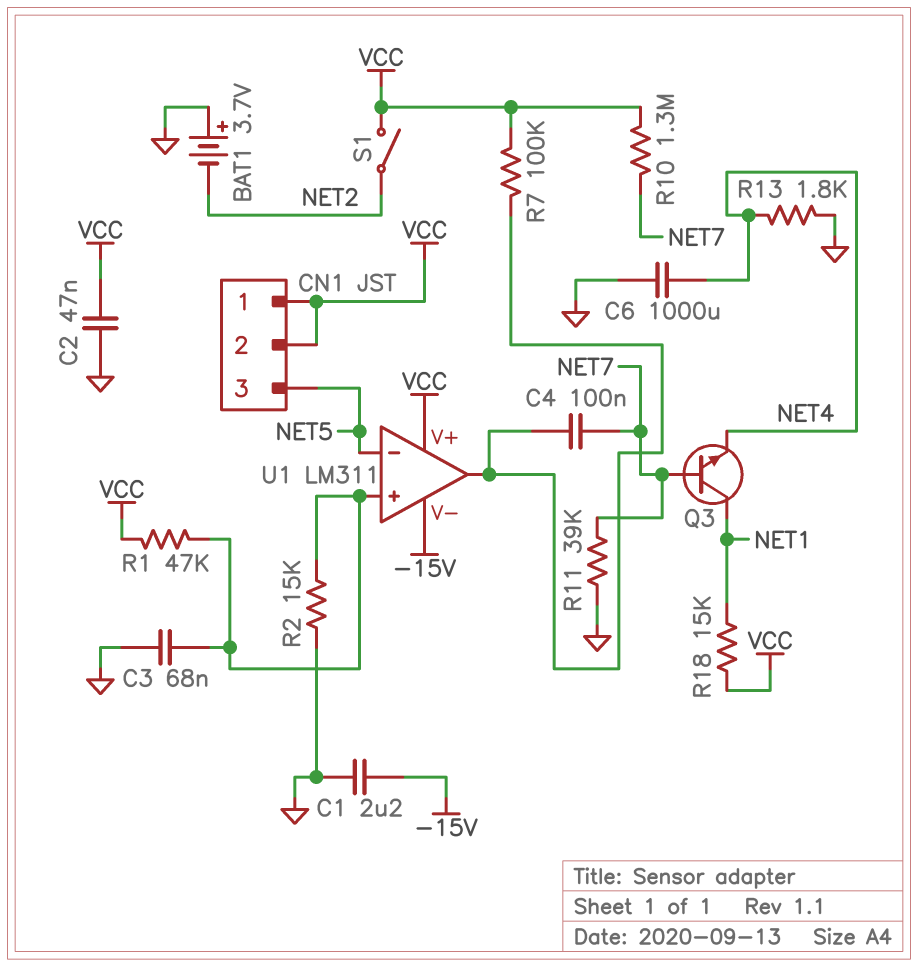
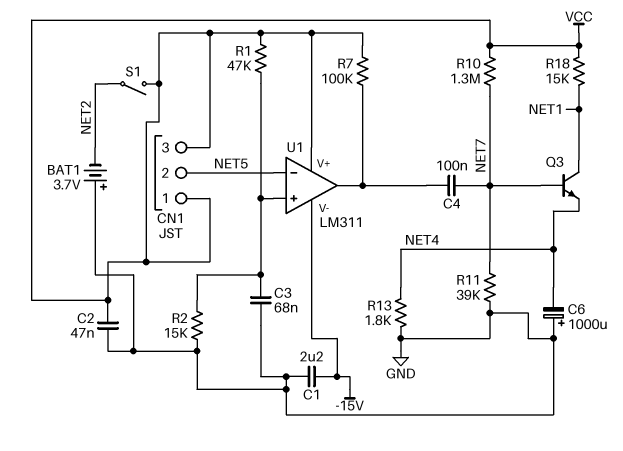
C6: 1000uF (GND, NET4) -> 1000uF (plus GND, minus NET4)
CN1 pin 2: VCC -> NET5
CN1 pin 3: NET5 -> VCC

